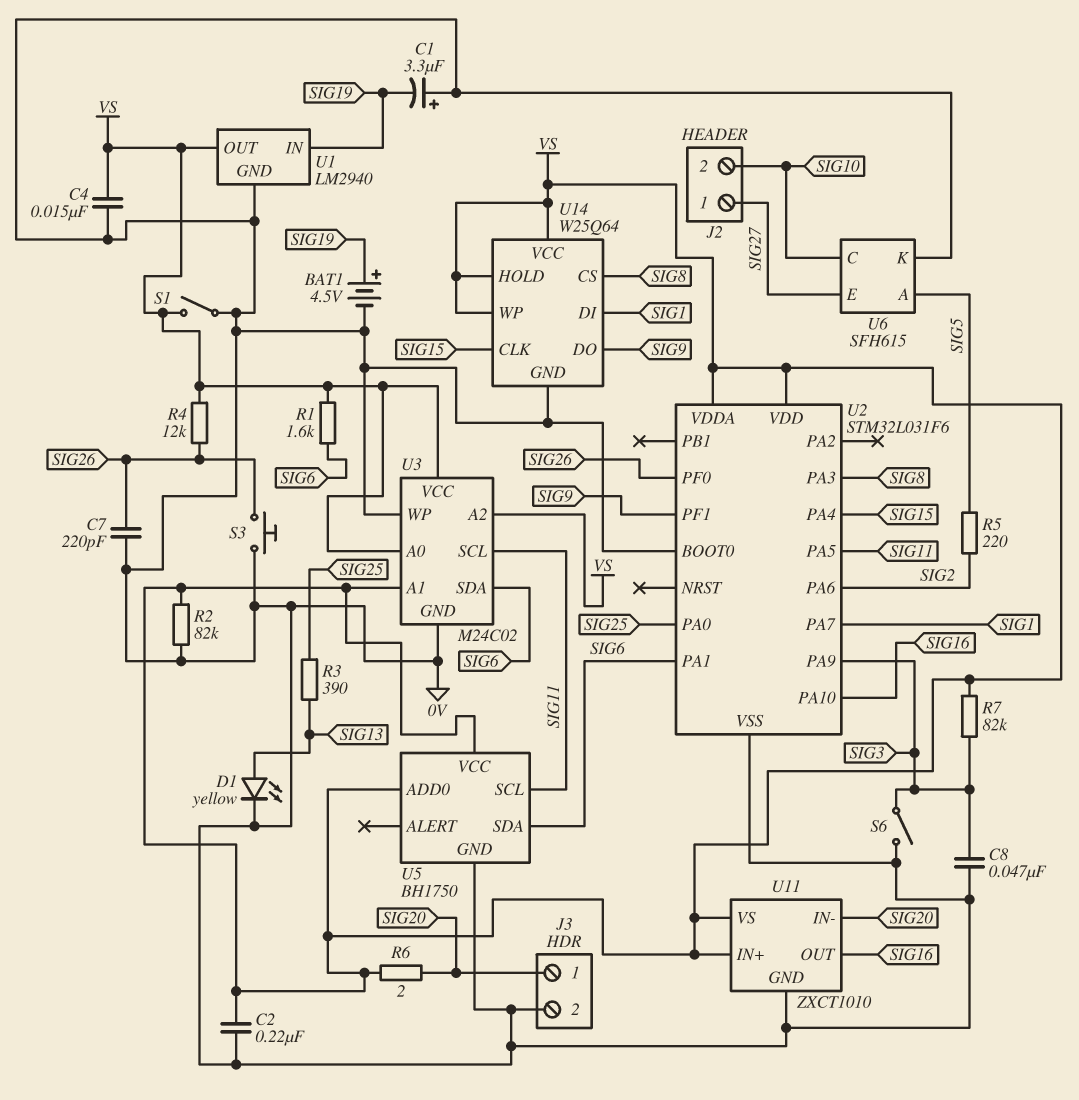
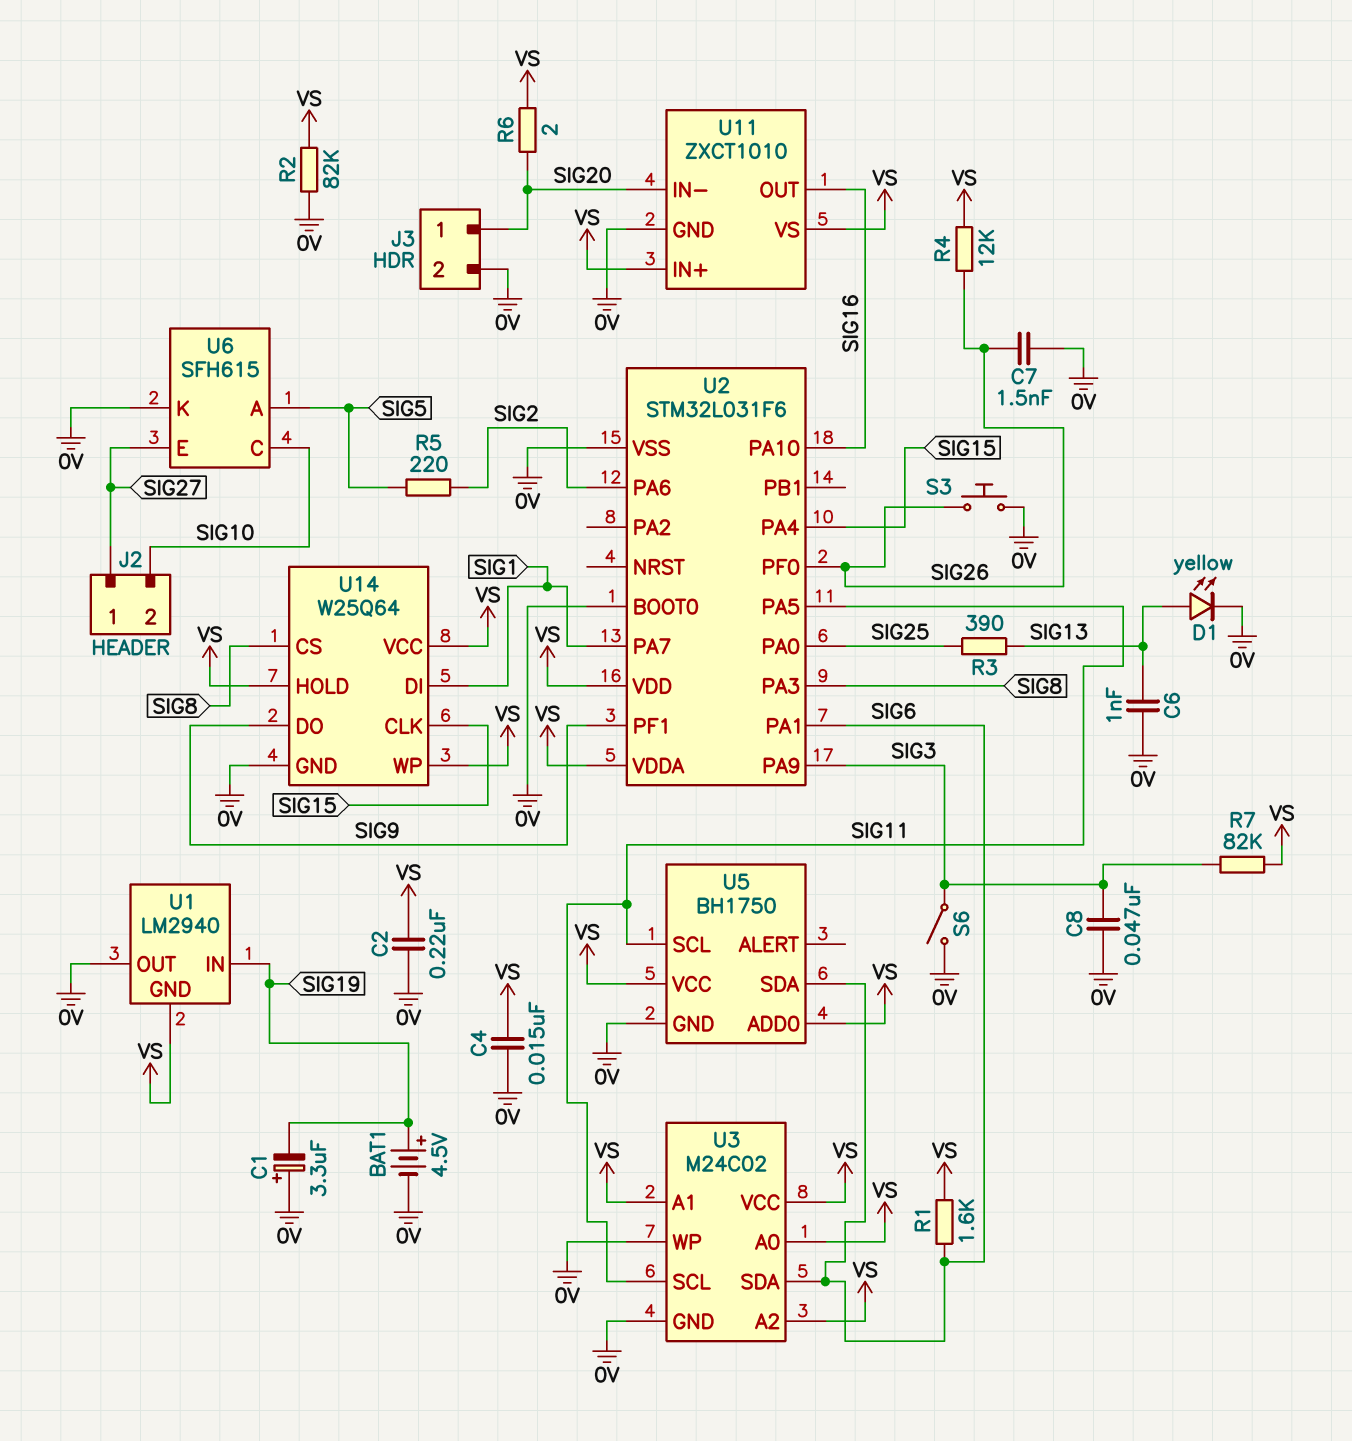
C6: none -> 1nF (0V, SIG13)
C7: 220pF (0V, SIG26) -> 1.5nF (0V, SIG26)
S1: switch (0V, VS) -> none
U1 pin GND: 0V -> VS
U1 pin OUT: VS -> 0V

